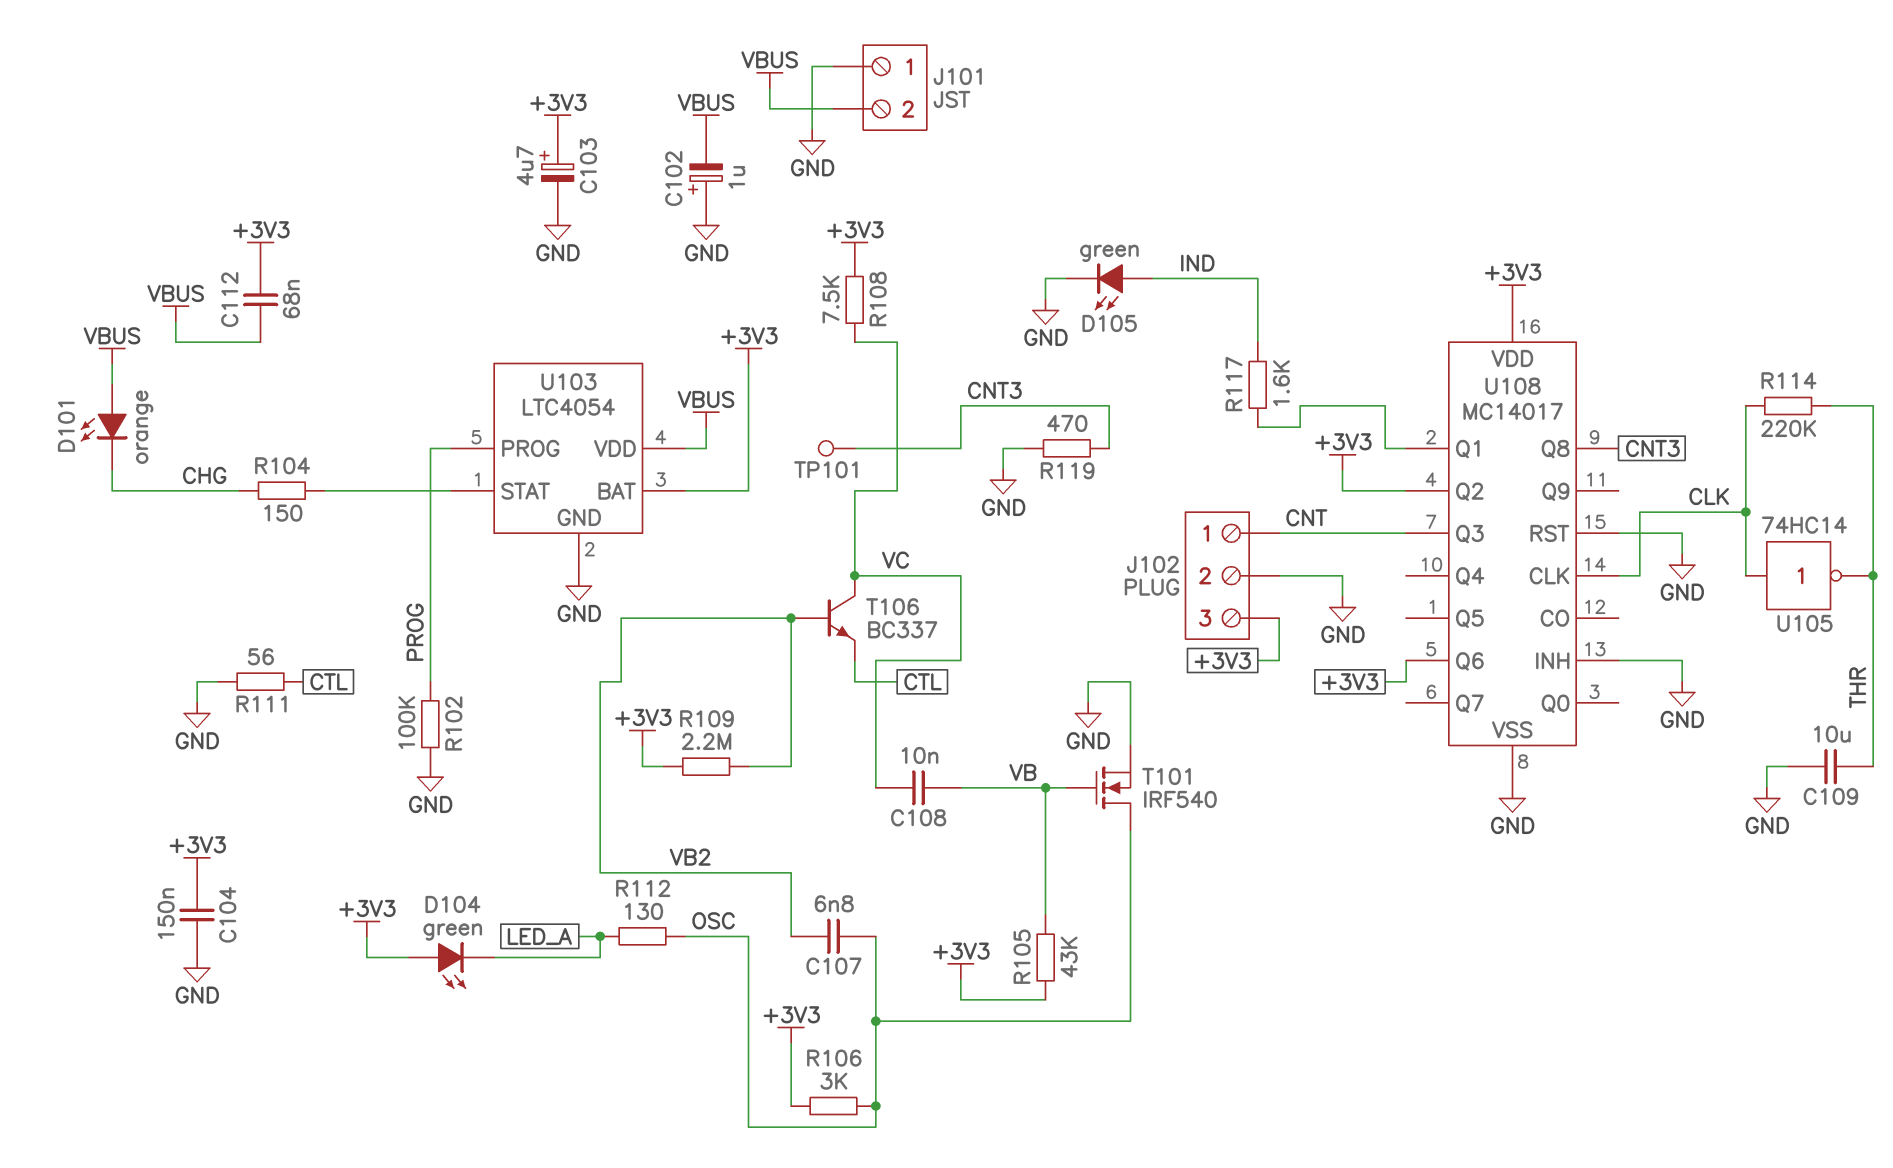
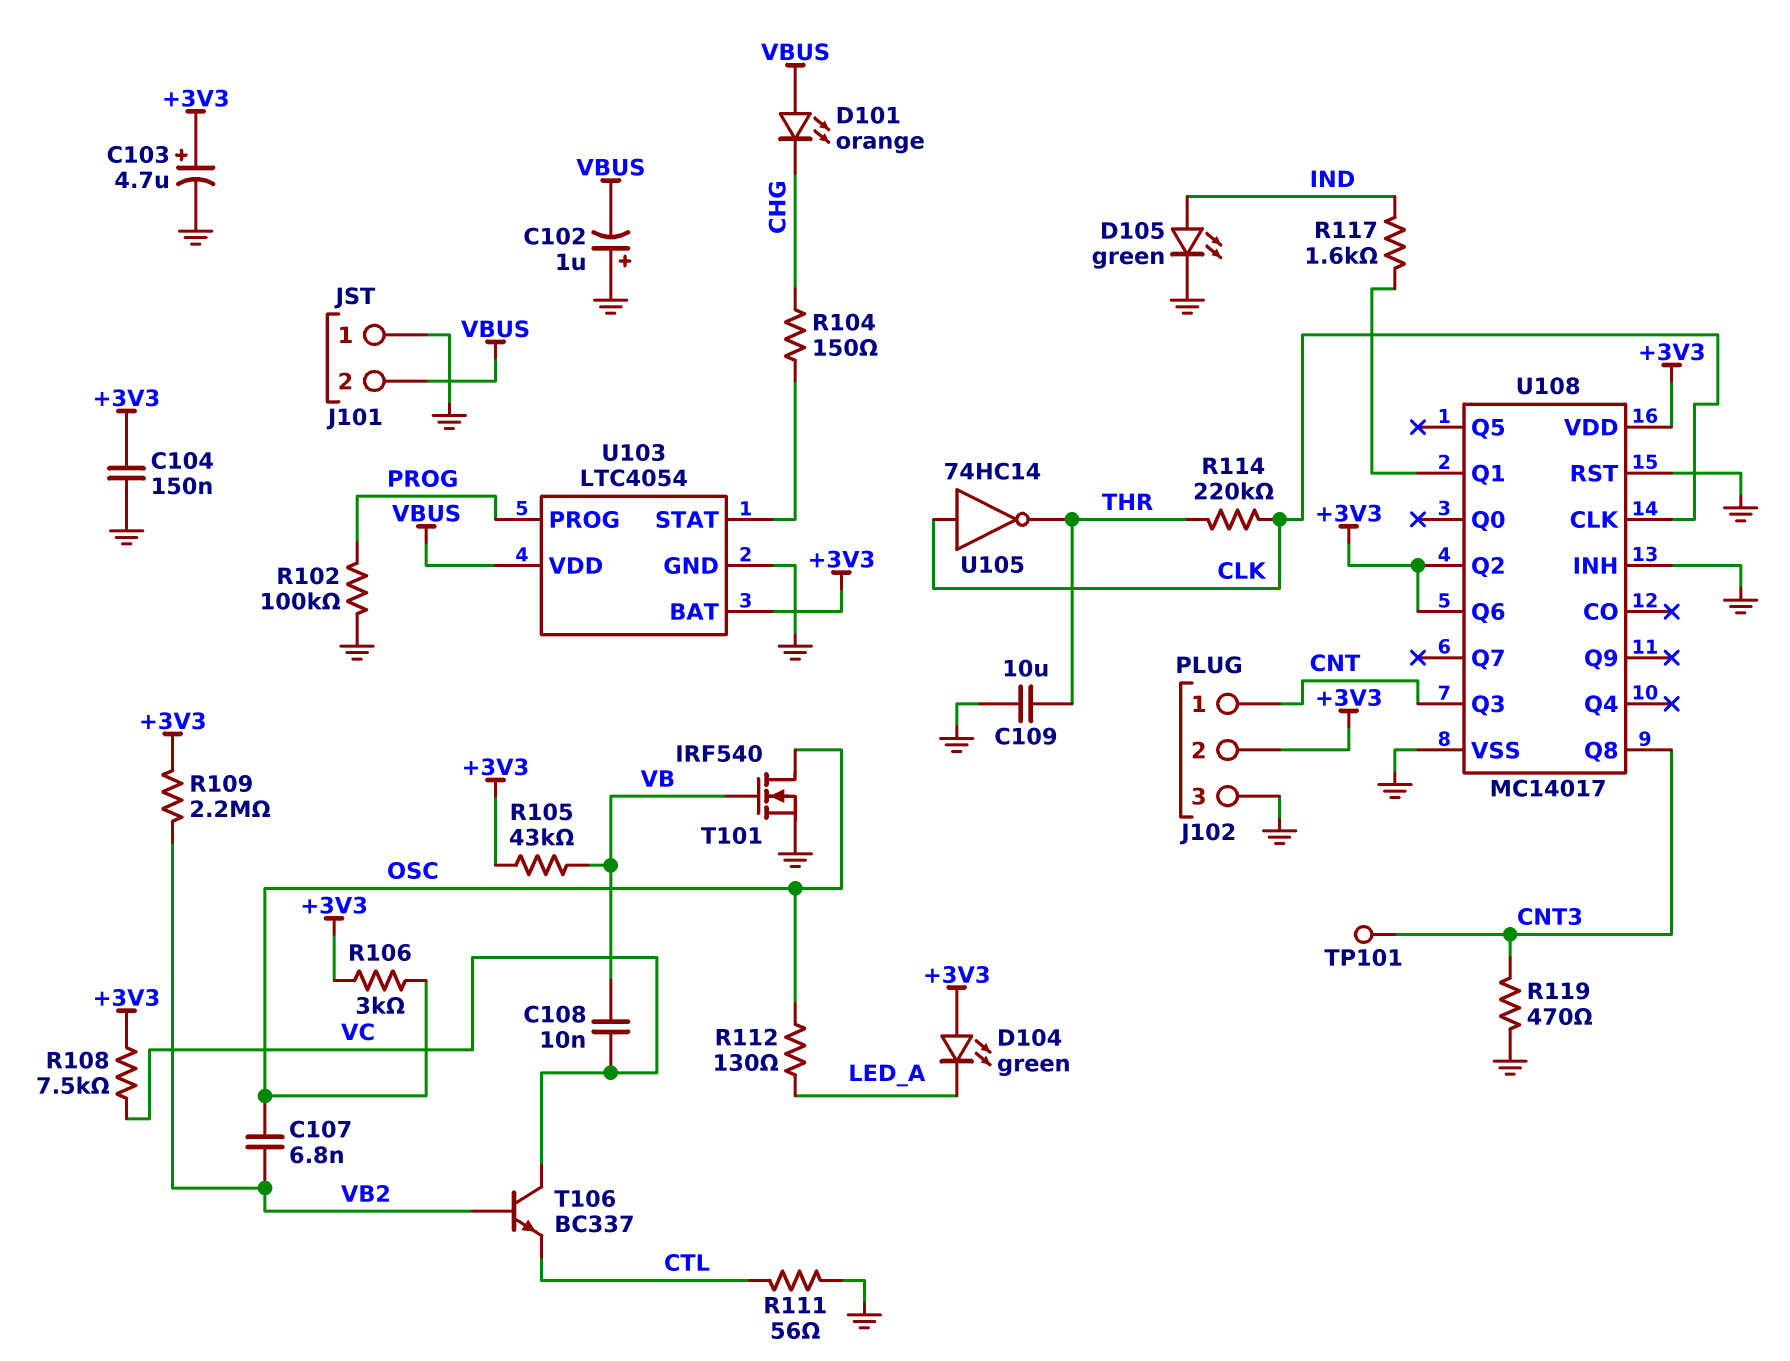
C112: 68nF (+3V3, VBUS) -> none
J102 pin 2: GND -> +3V3
J102 pin 3: +3V3 -> GND

